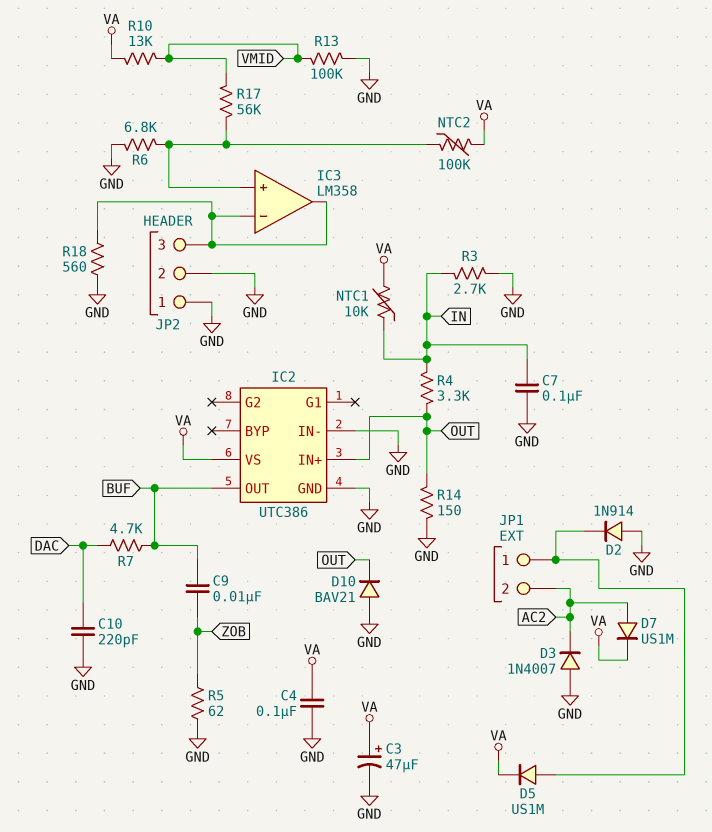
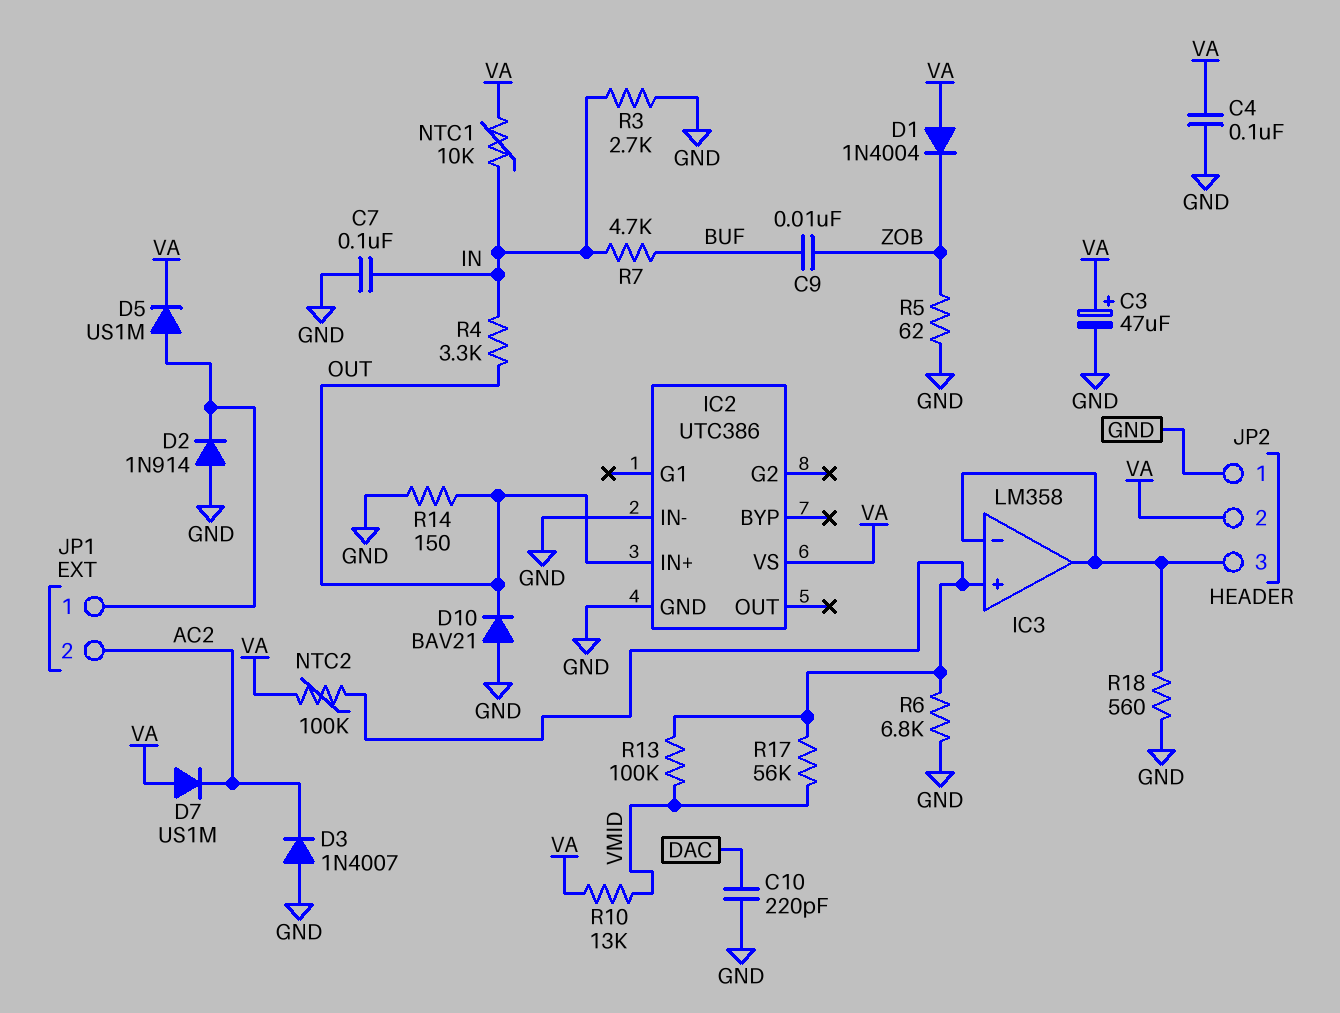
D1: none -> diode 1N4004 (A VA, K ZOB)
D7: diode US1M (A AC2, K VA) -> diode US1M (A VA, K AC2)
IC2 pin OUT: BUF -> none
JP2 pin 2: GND -> VA
R7: 4.7k (BUF, DAC) -> 4.7k (BUF, IN)
R13: 100k (GND, VMID) -> 100k (IC3/in+, VMID)

